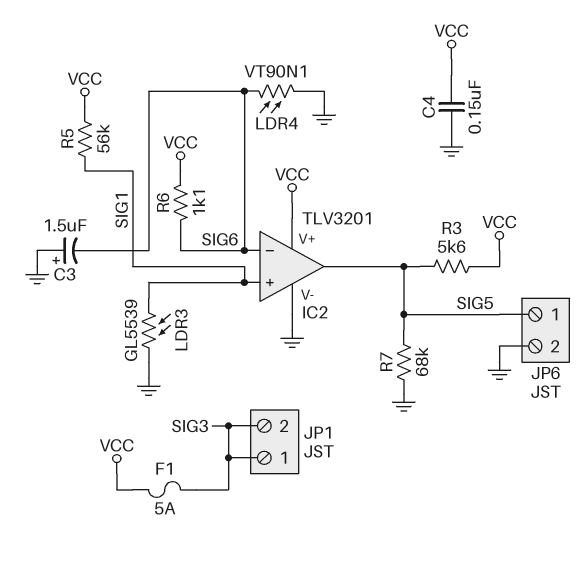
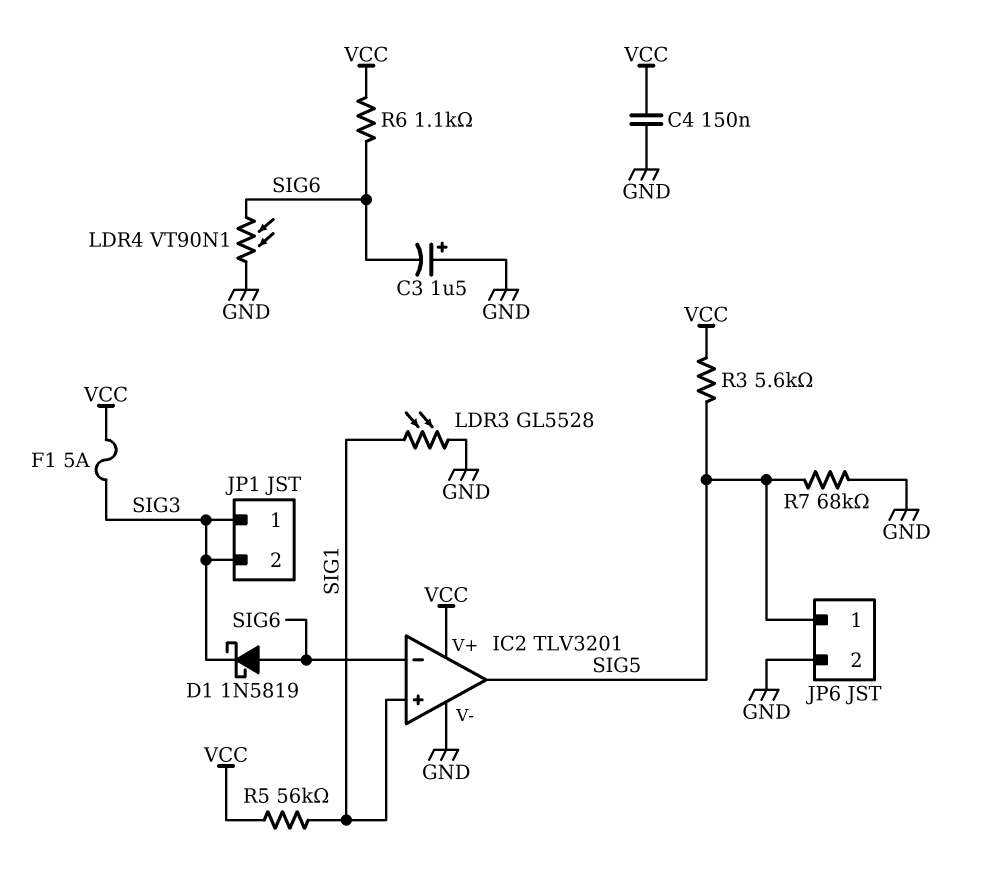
D1: none -> schottky 1N5819 (A SIG6, K SIG3)
LDR3: GL5539 (GND, SIG1) -> GL5528 (GND, SIG1)

